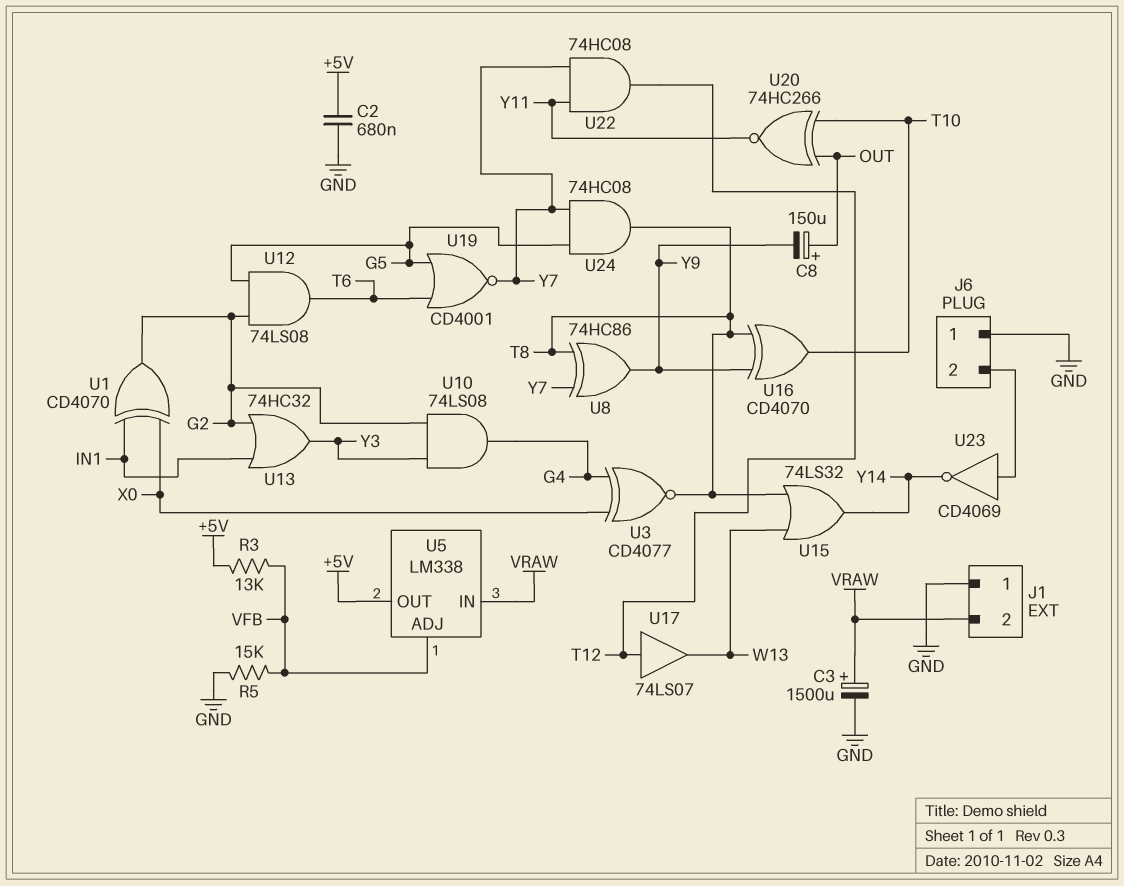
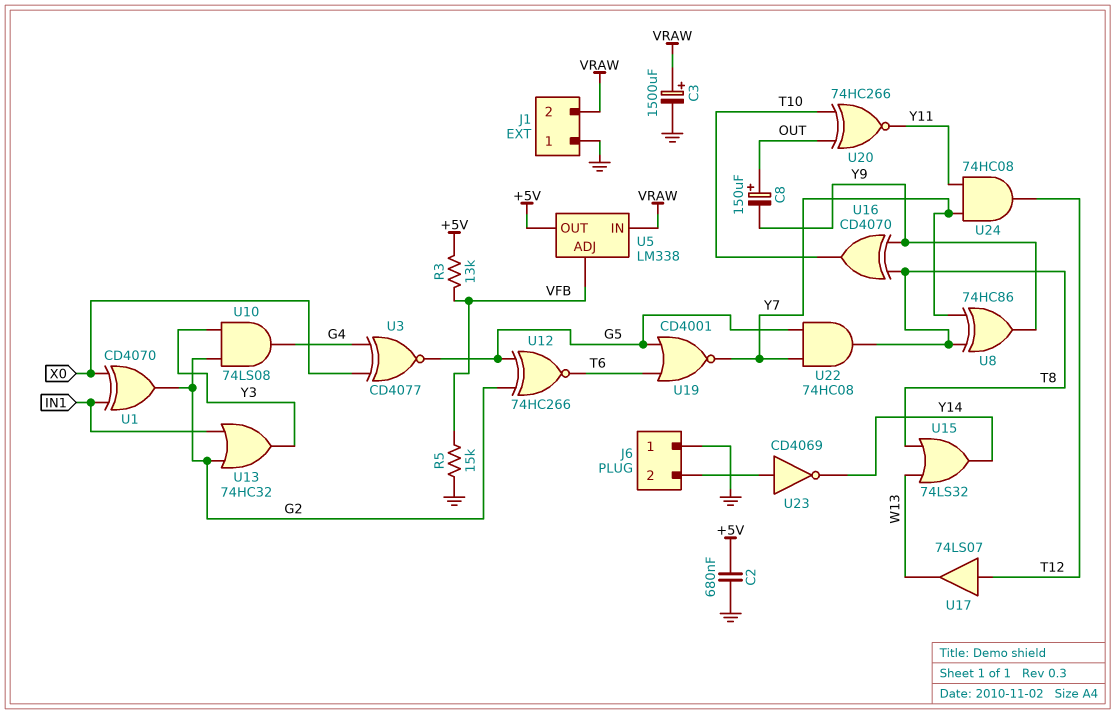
U3: XNOR CD4077 (in G4, in X0, out T8) -> XNOR CD4077 (in G4, in X0, out G5)
U12: AND 74LS08 (in G2, in G5, out T6) -> XNOR 74HC266 (in G2, in G5, out T6)
U22: AND 74HC08 (in Y7, in Y11, out T12) -> AND 74HC08 (in G5, in Y7, out T8)
U24: AND 74HC08 (in G5, in Y7, out T8) -> AND 74HC08 (in Y7, in Y11, out T12)

